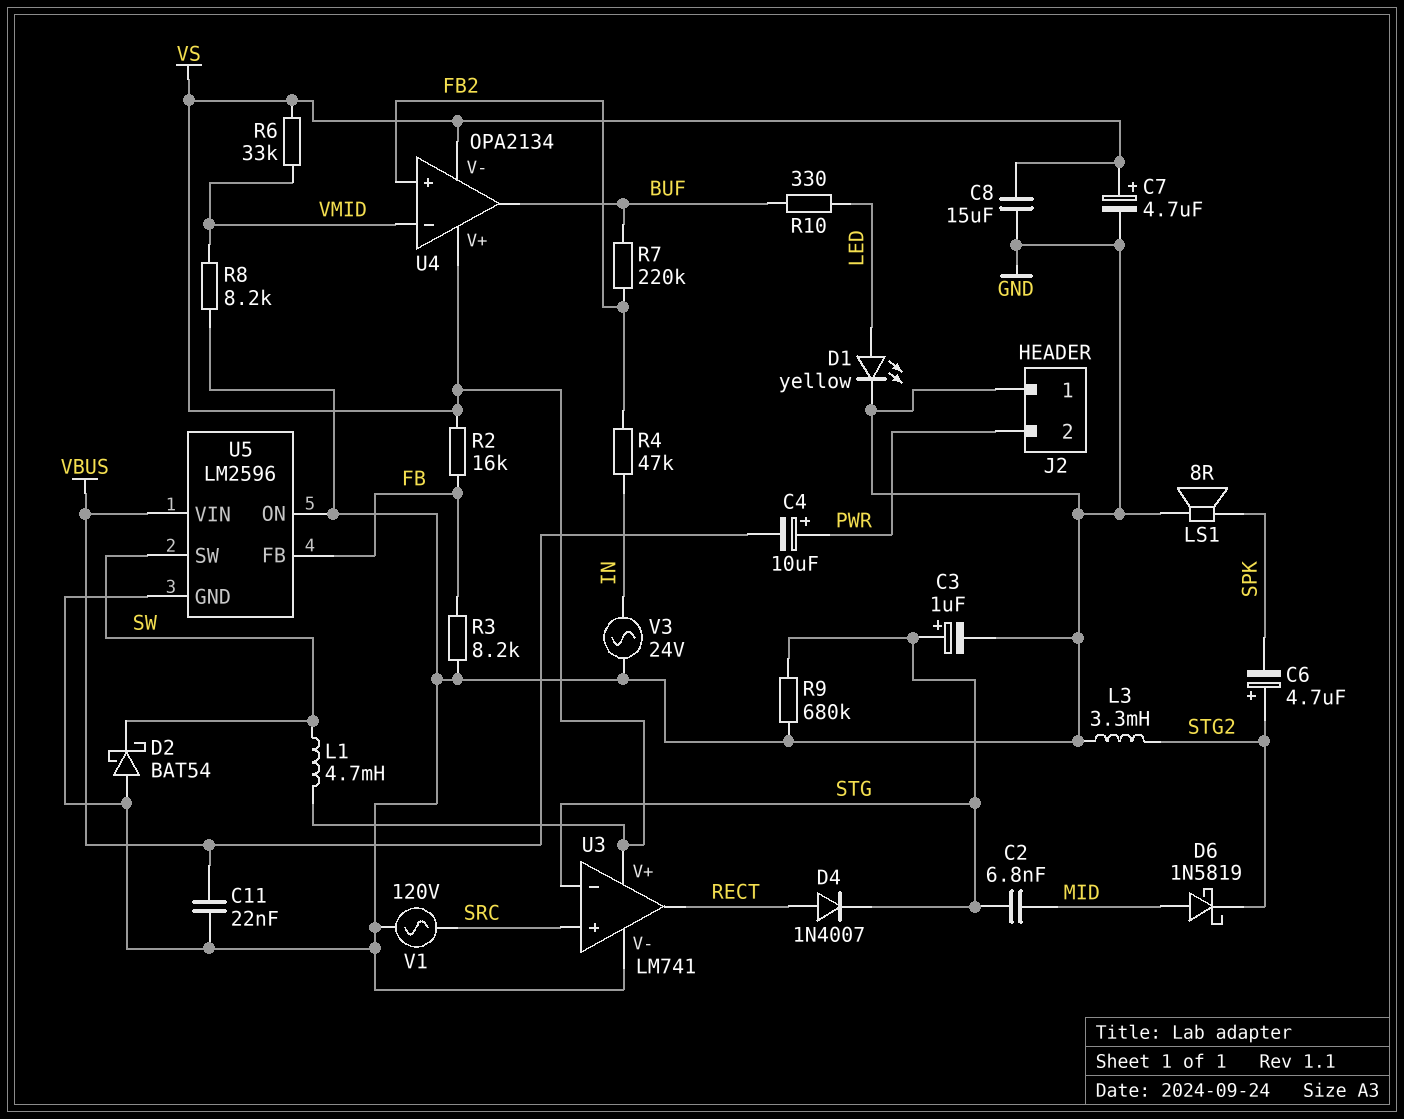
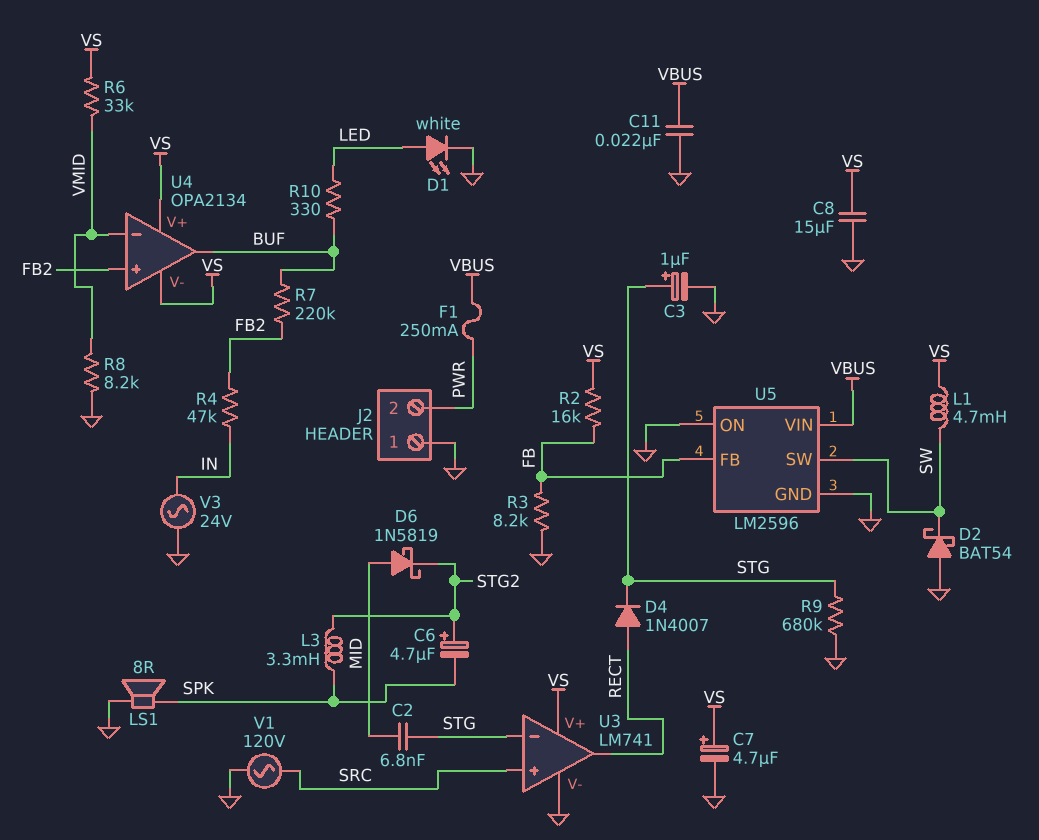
C4: 10uF (plus PWR, minus VBUS) -> none
D1: LED yellow (A LED, K GND) -> LED white (A LED, K GND)
F1: none -> 250mA (PWR, VBUS)
L3: 3.3mH (GND, STG2) -> 3.3mH (SPK, STG2)

